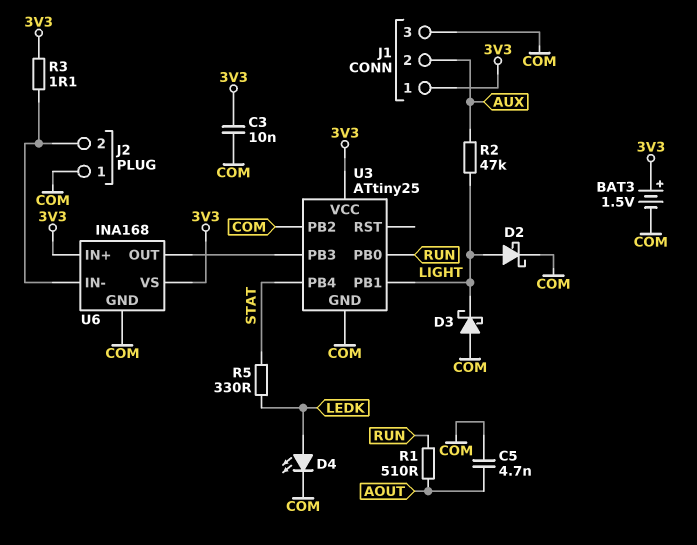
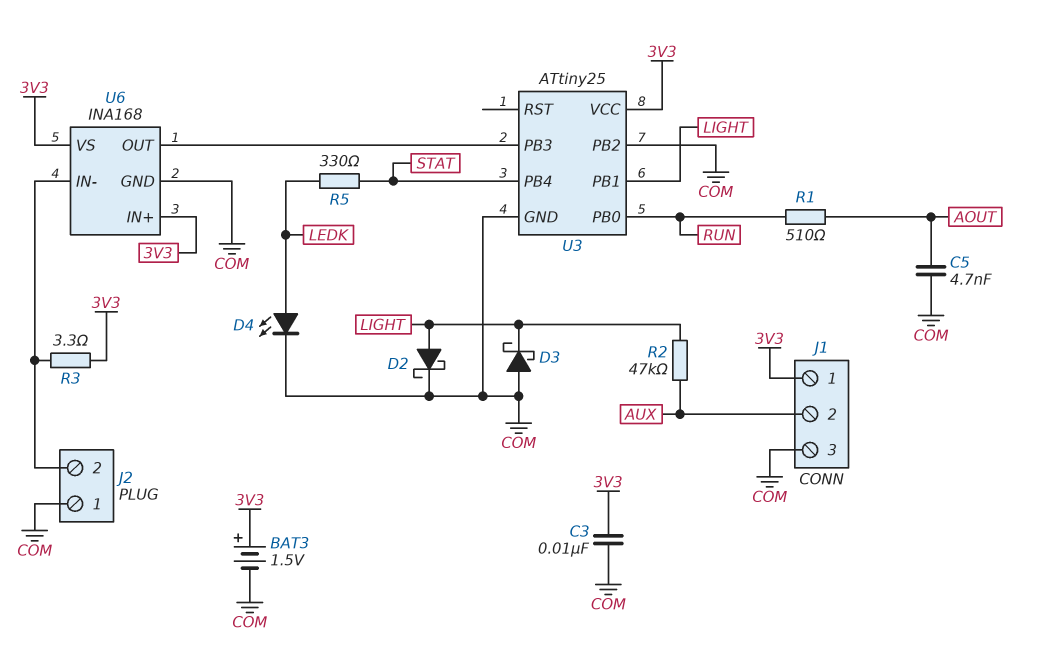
R3: 1.1 (3V3, J2/2) -> 3.3 (3V3, J2/2)

